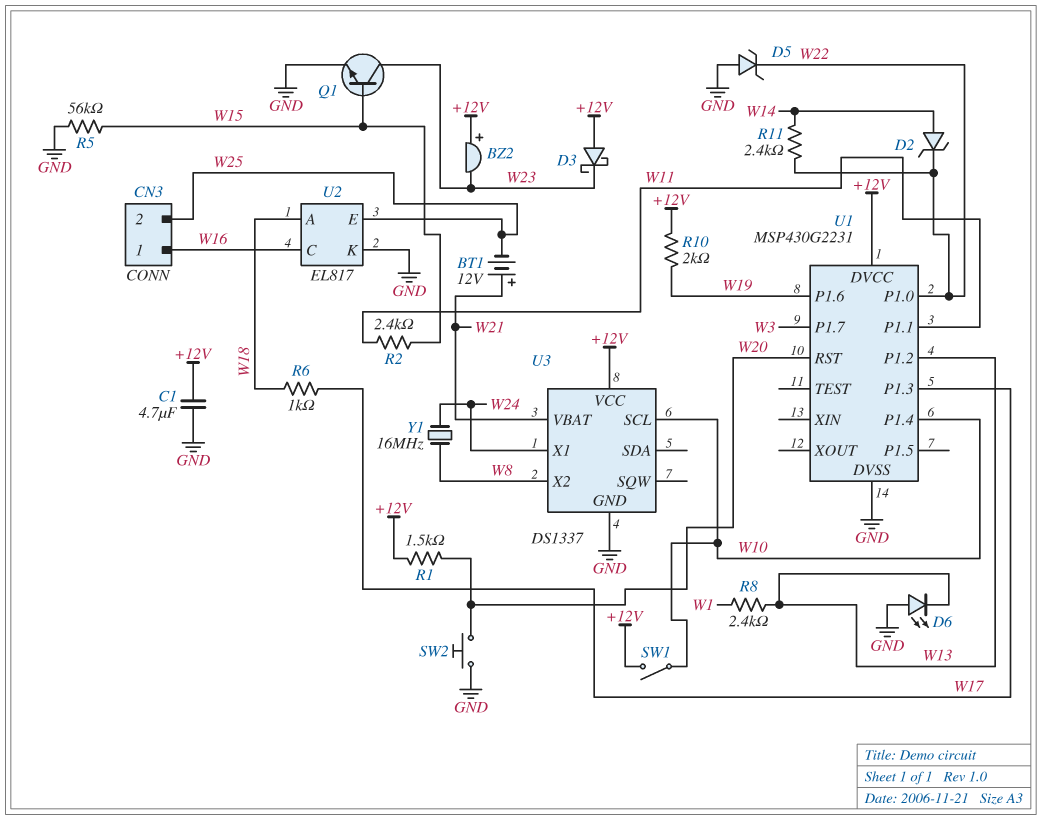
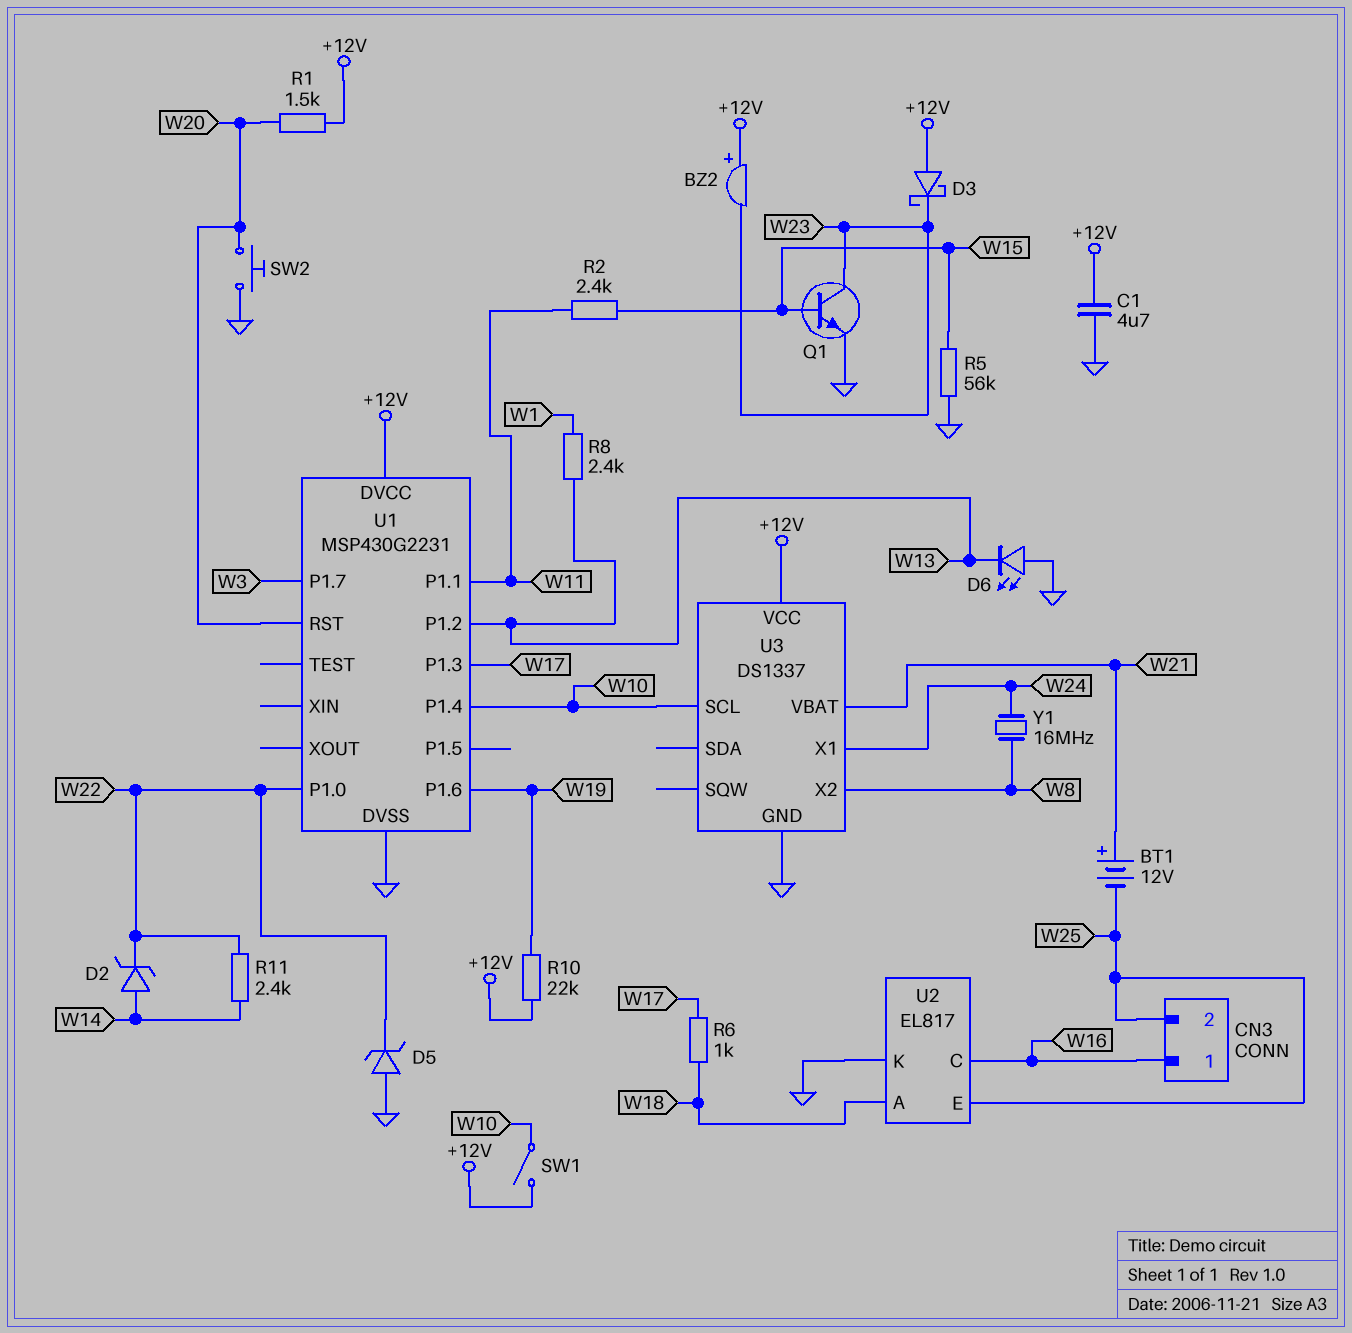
R10: 2k (+12V, W19) -> 22k (+12V, W19)

